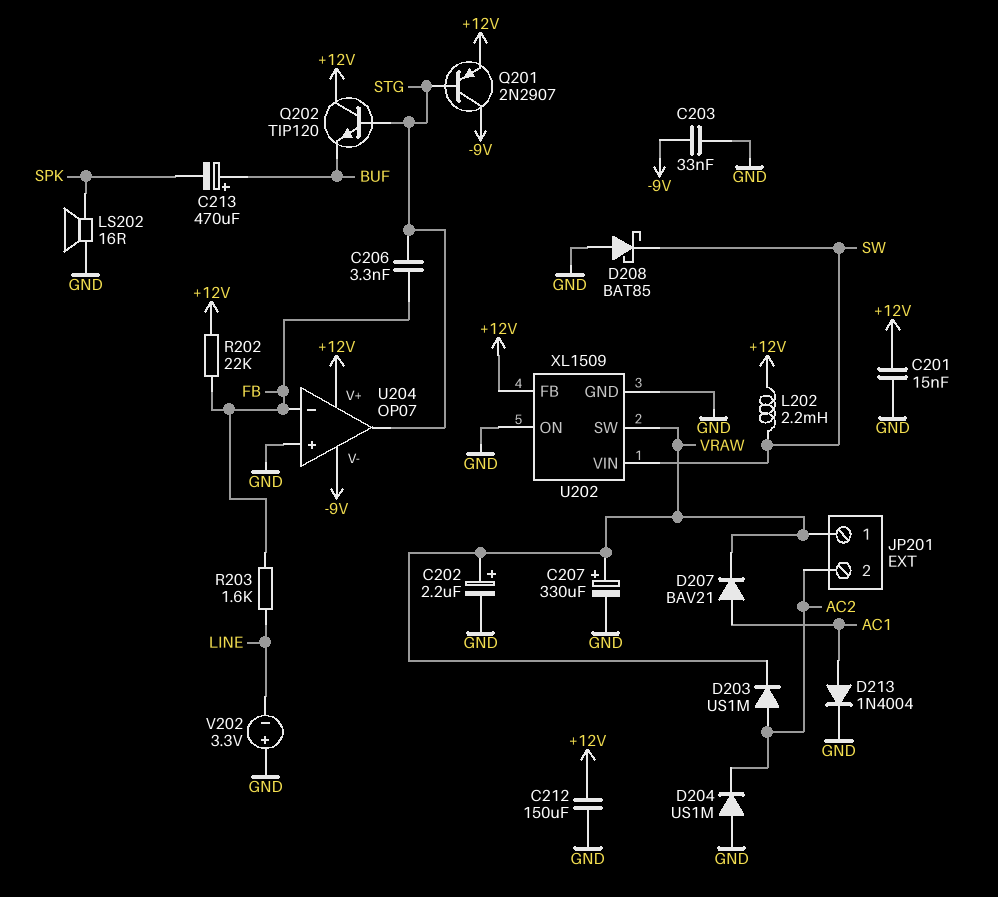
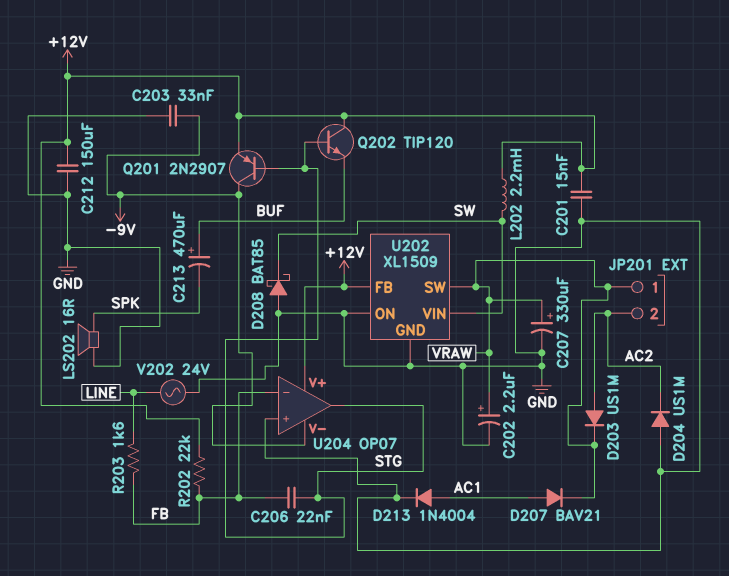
C206: 3.3nF (FB, STG) -> 22nF (FB, STG)
V202: 3.3V (plus GND, minus LINE) -> AC 24V (GND, LINE)

